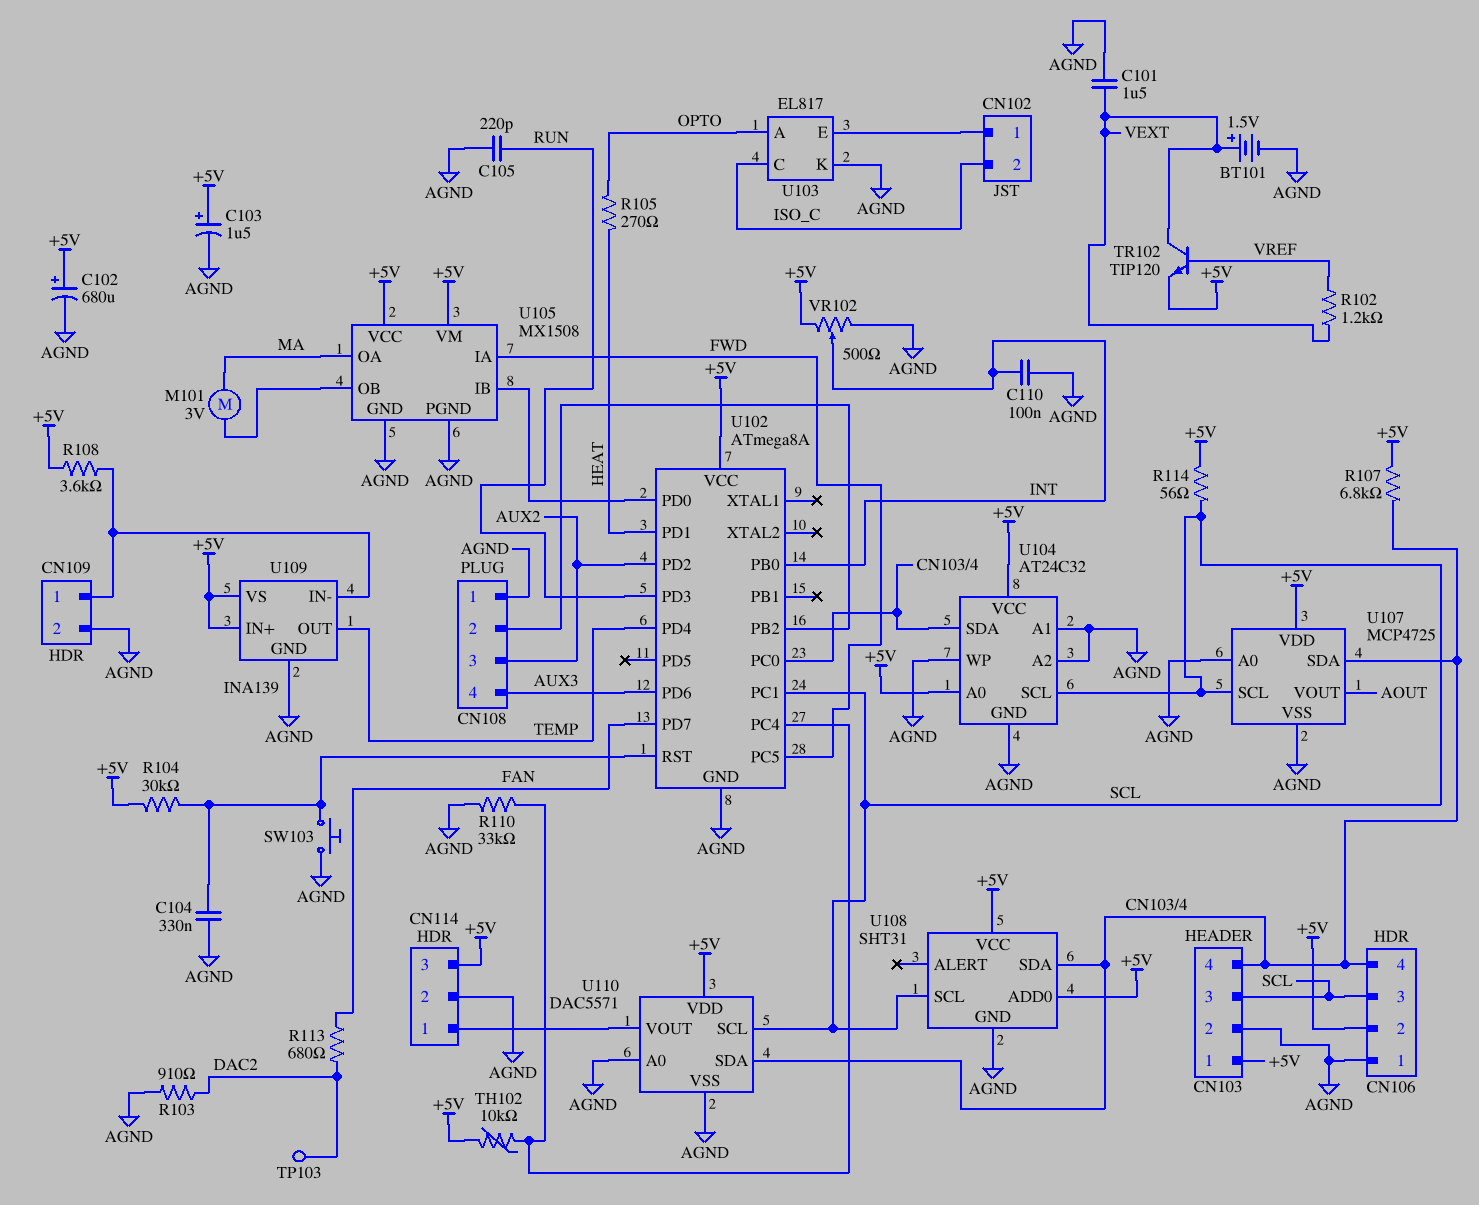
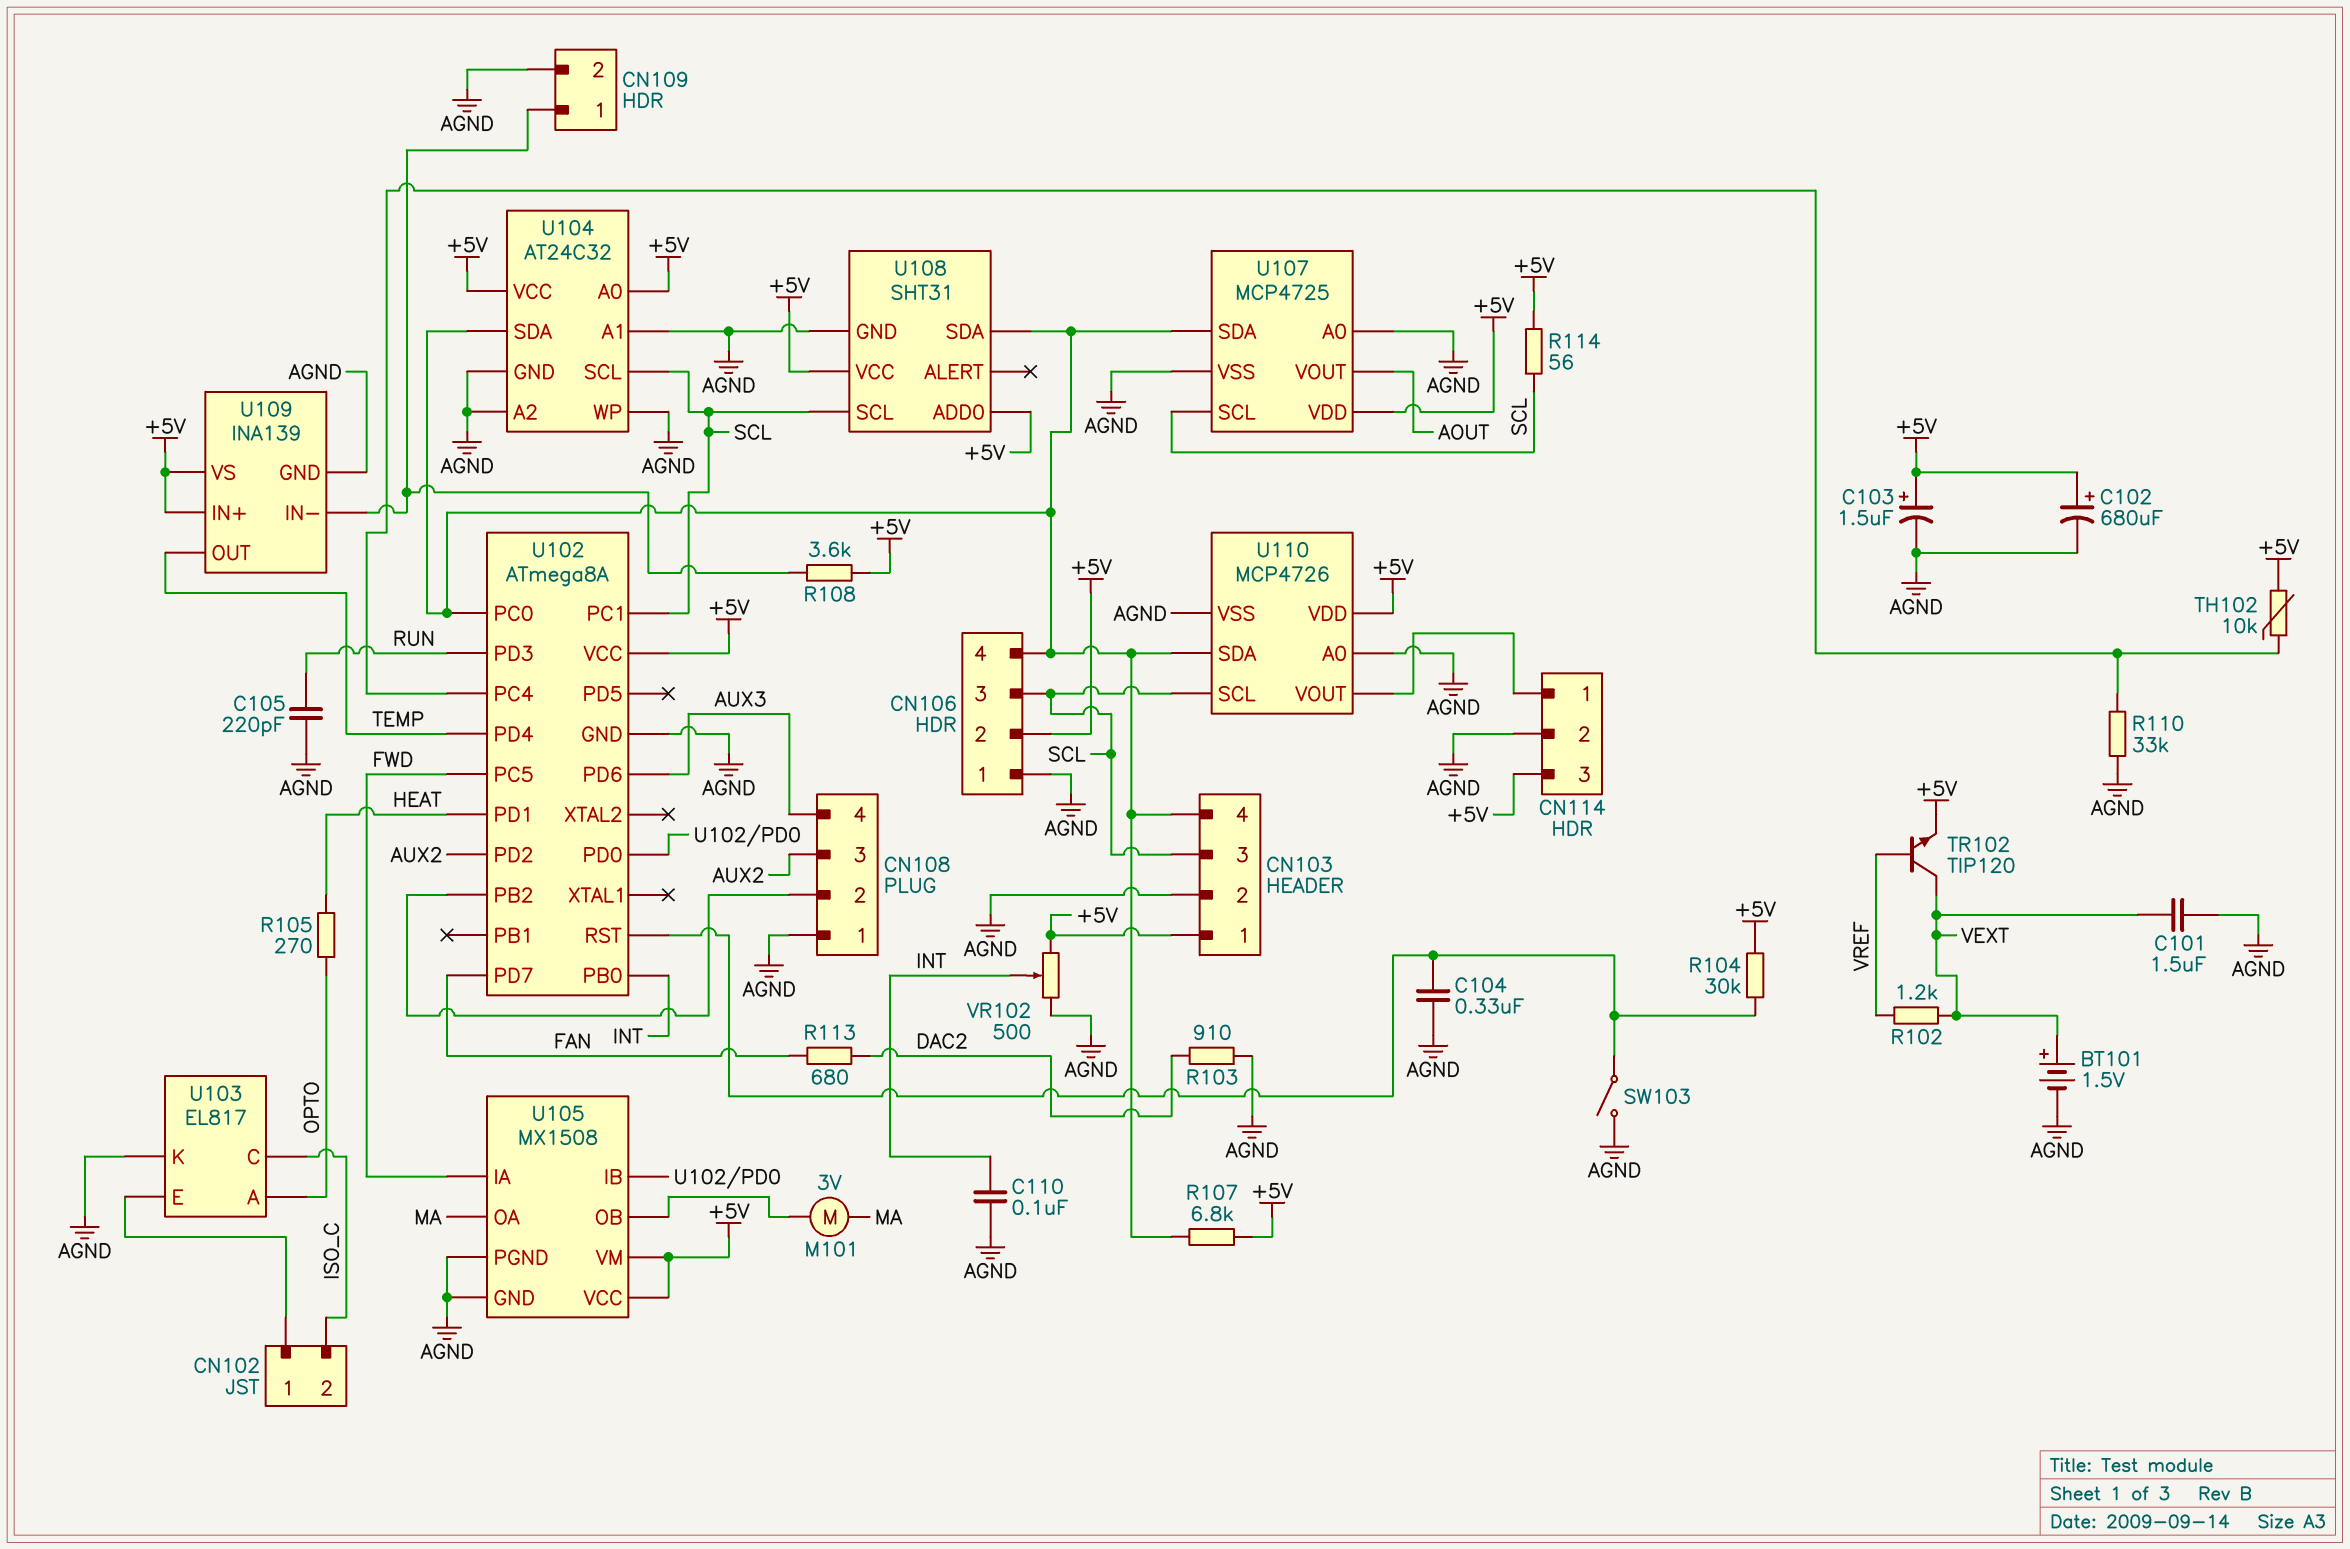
SW103: button (AGND, U102/RST) -> switch (AGND, U102/RST)
TP103: test point (DAC2) -> none
U110: DAC5571 -> MCP4726

